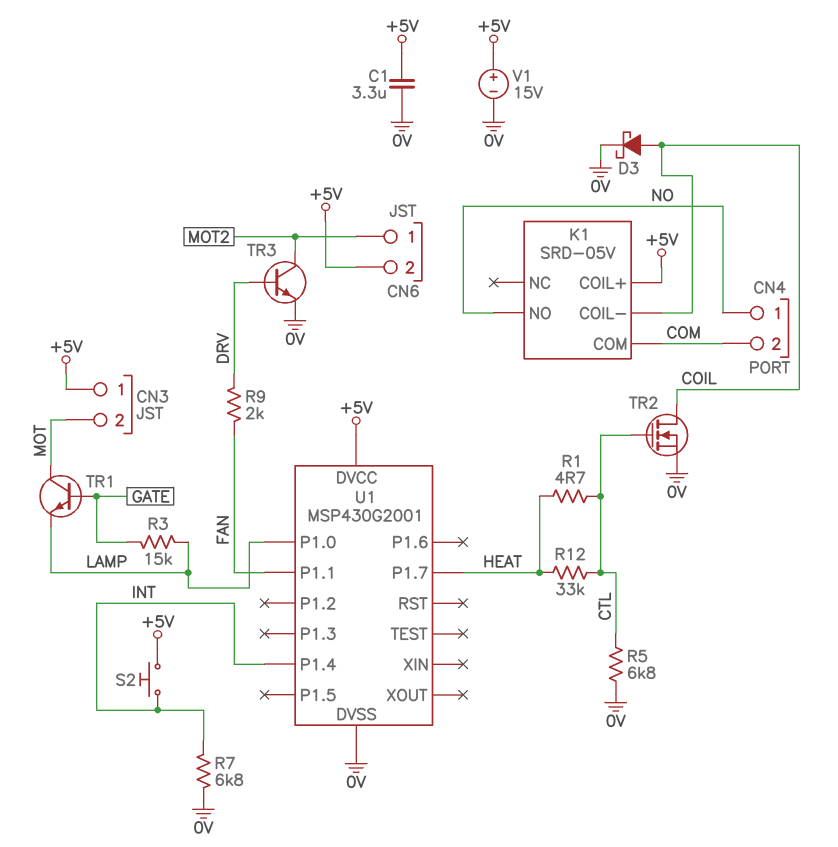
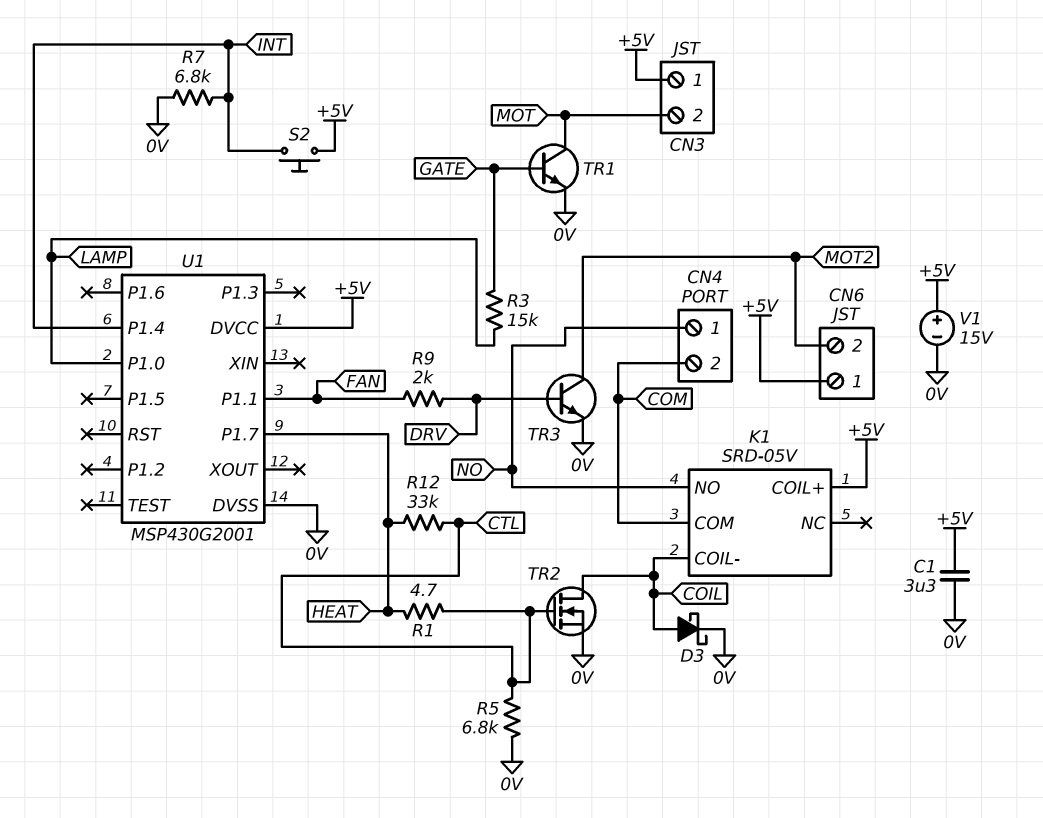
CN6 pin 1: MOT2 -> +5V
CN6 pin 2: +5V -> MOT2
TR1: NPN (B GATE, C MOT, E LAMP) -> NPN (B GATE, C MOT, E 0V)

